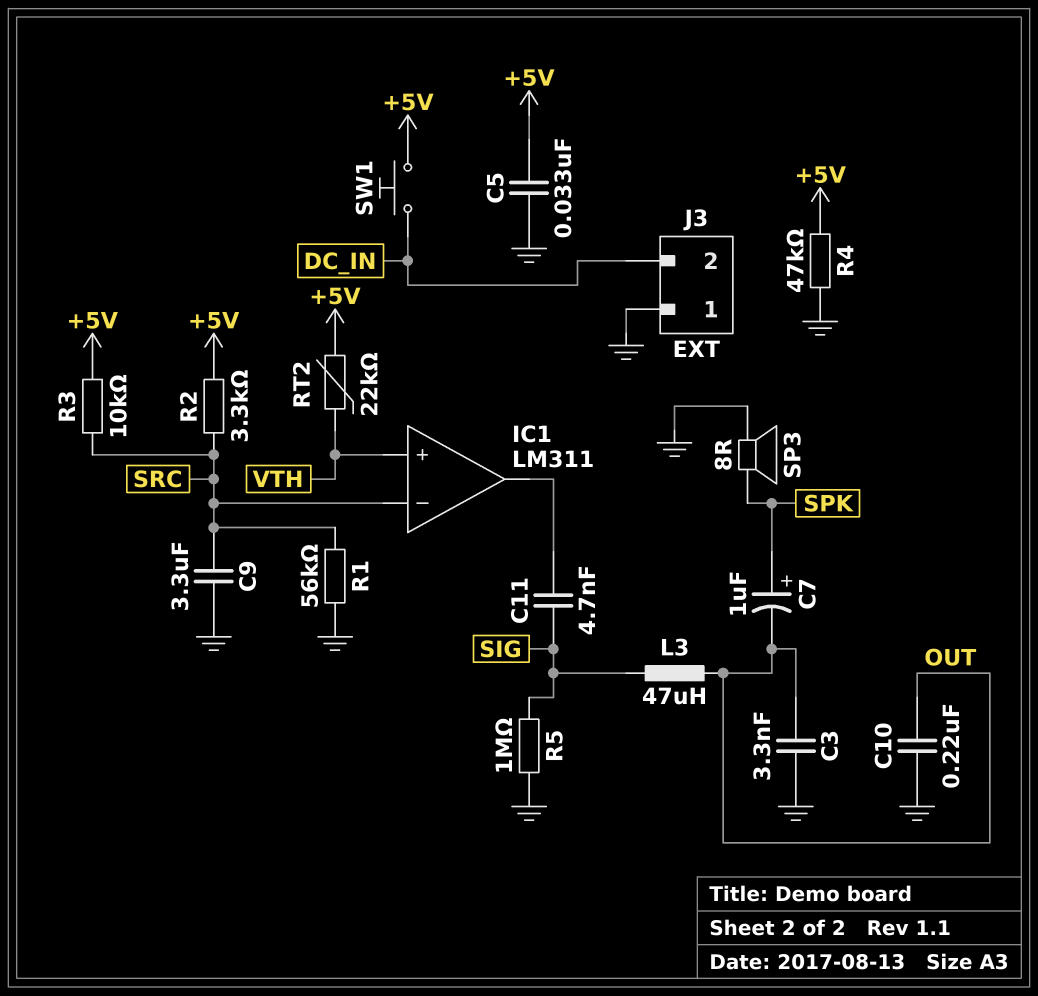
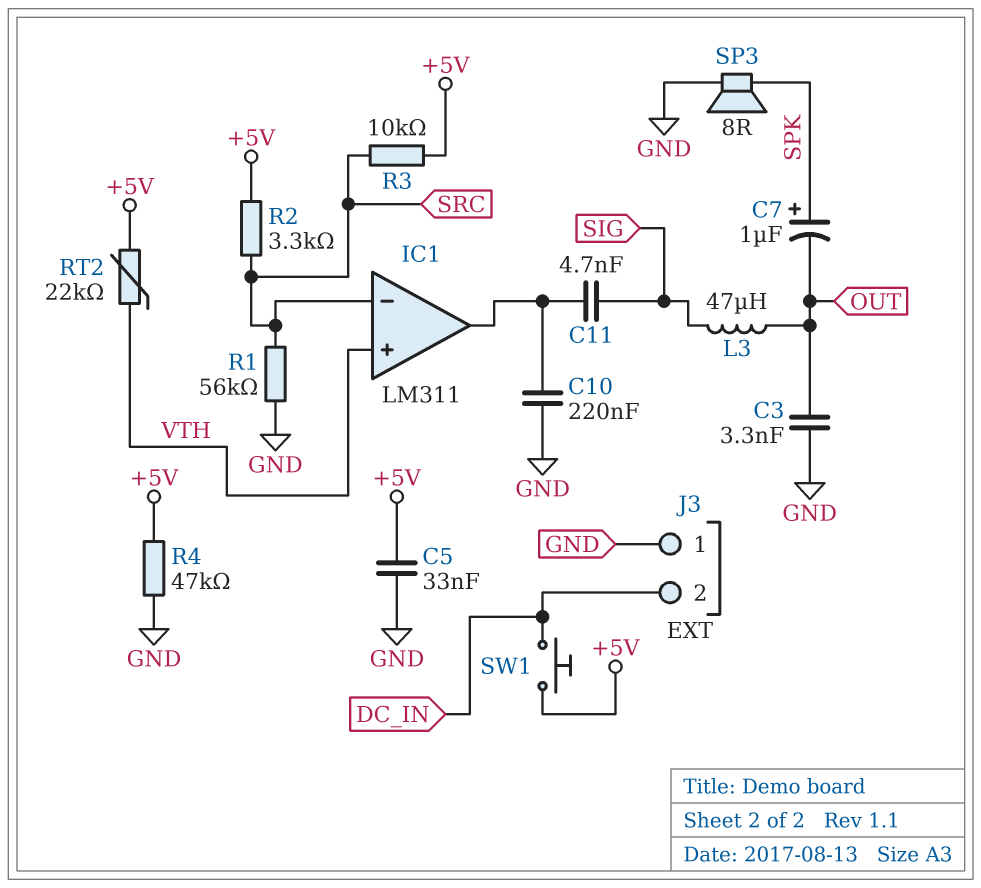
C9: 3.3uF (GND, SRC) -> none
C10: 220nF (GND, OUT) -> 220nF (GND, IC1/out)
R5: 1M (GND, SIG) -> none

